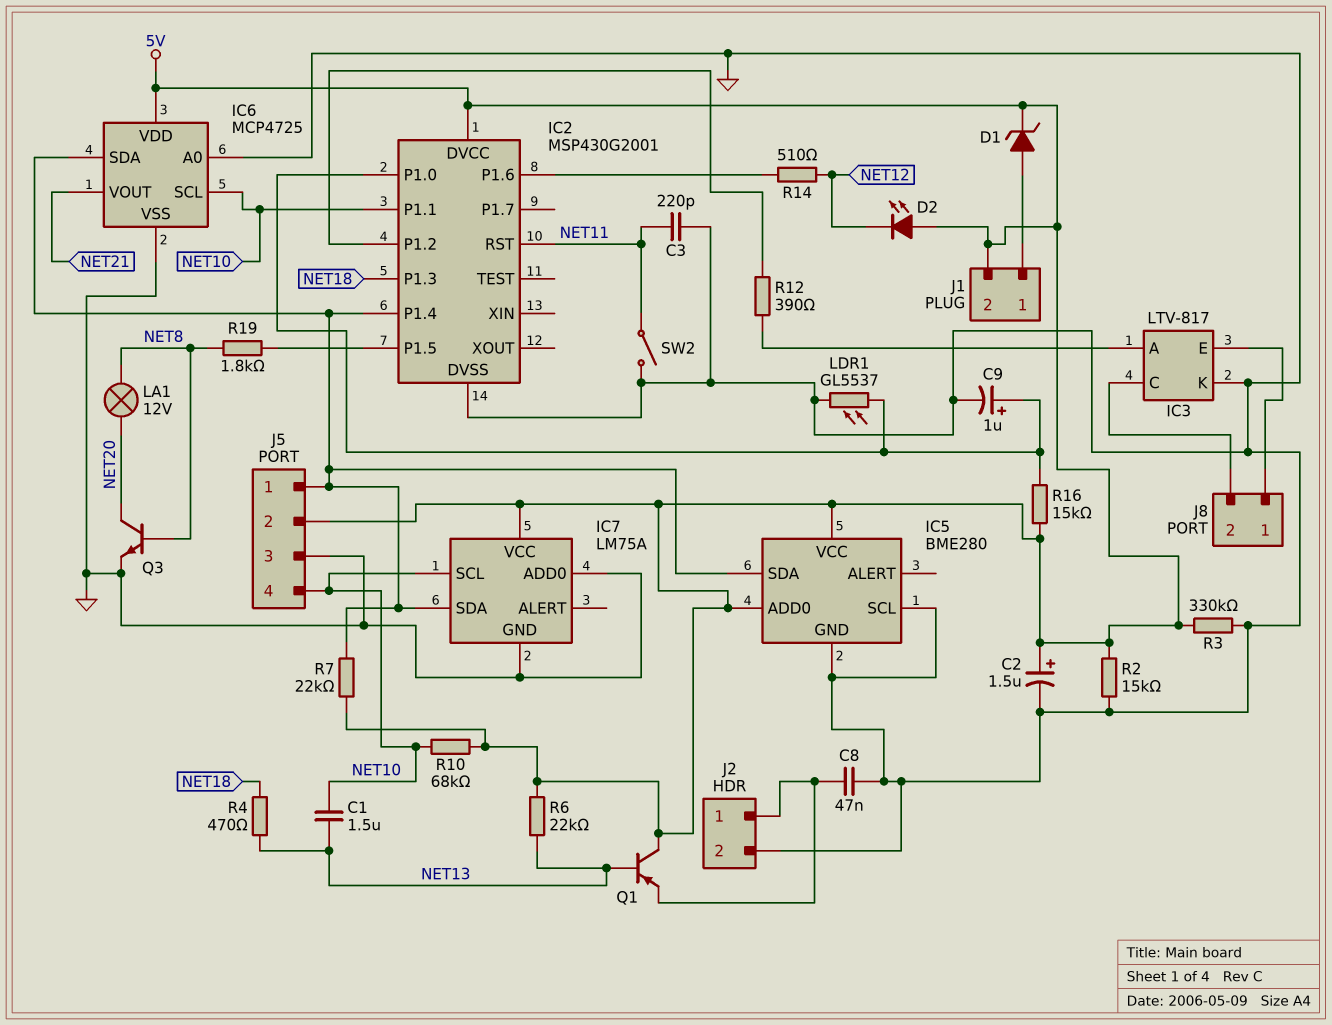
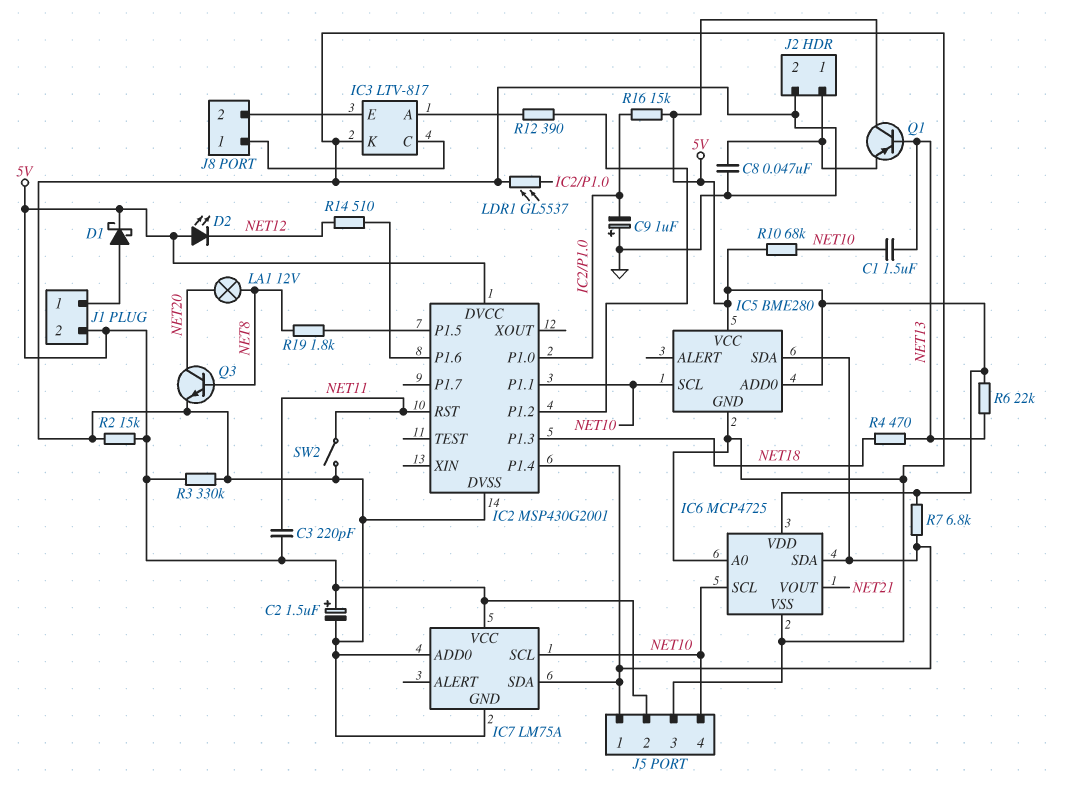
C3: 220pF (GND, NET11) -> 220pF (5V, NET11)
C9: 1uF (plus IC2/P1.0, minus GND) -> 1uF (plus GND, minus IC2/P1.0)
D1: zener (A J1/1, K 5V) -> schottky (A J1/1, K 5V)
IC5 pin SCL: GND -> NET10
J8 pin 1: IC3/E -> IC3/C
J8 pin 2: IC3/C -> IC3/E
R7: 22k (5V, IC2/P1.4) -> 6.8k (5V, IC2/P1.4)

